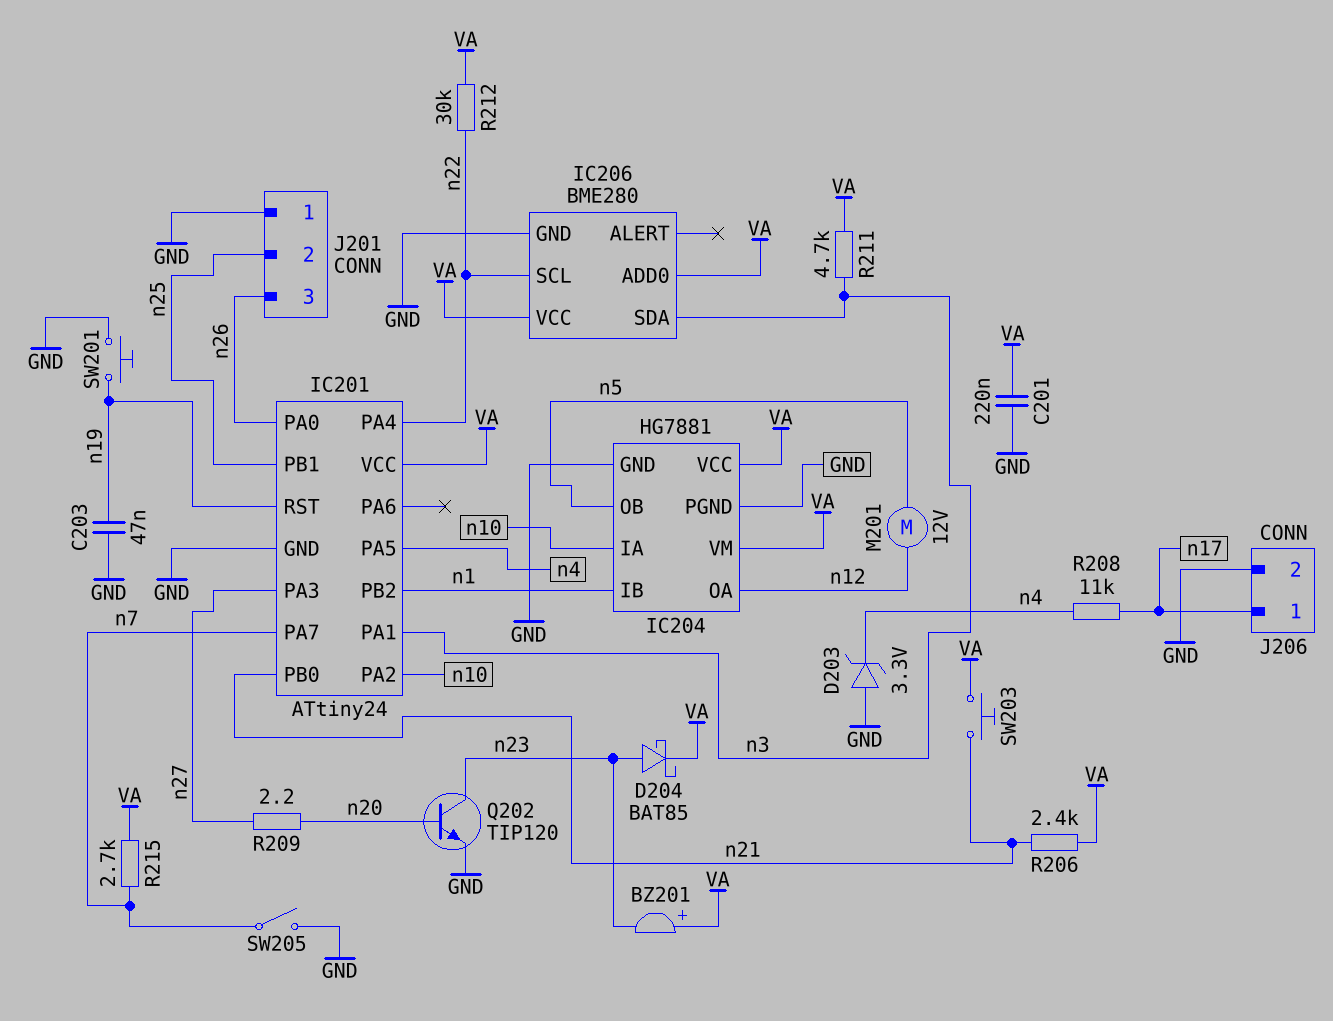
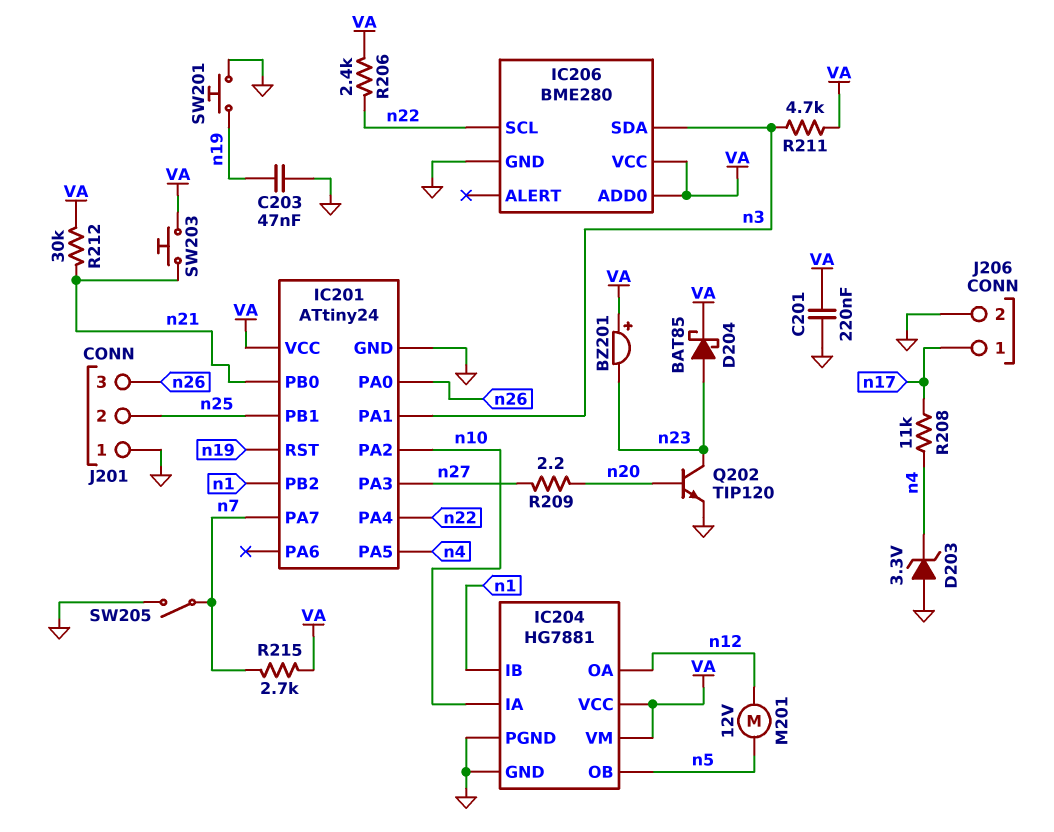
R206: 2.4k (VA, n21) -> 2.4k (VA, n22)
R212: 30k (VA, n22) -> 30k (VA, n21)

